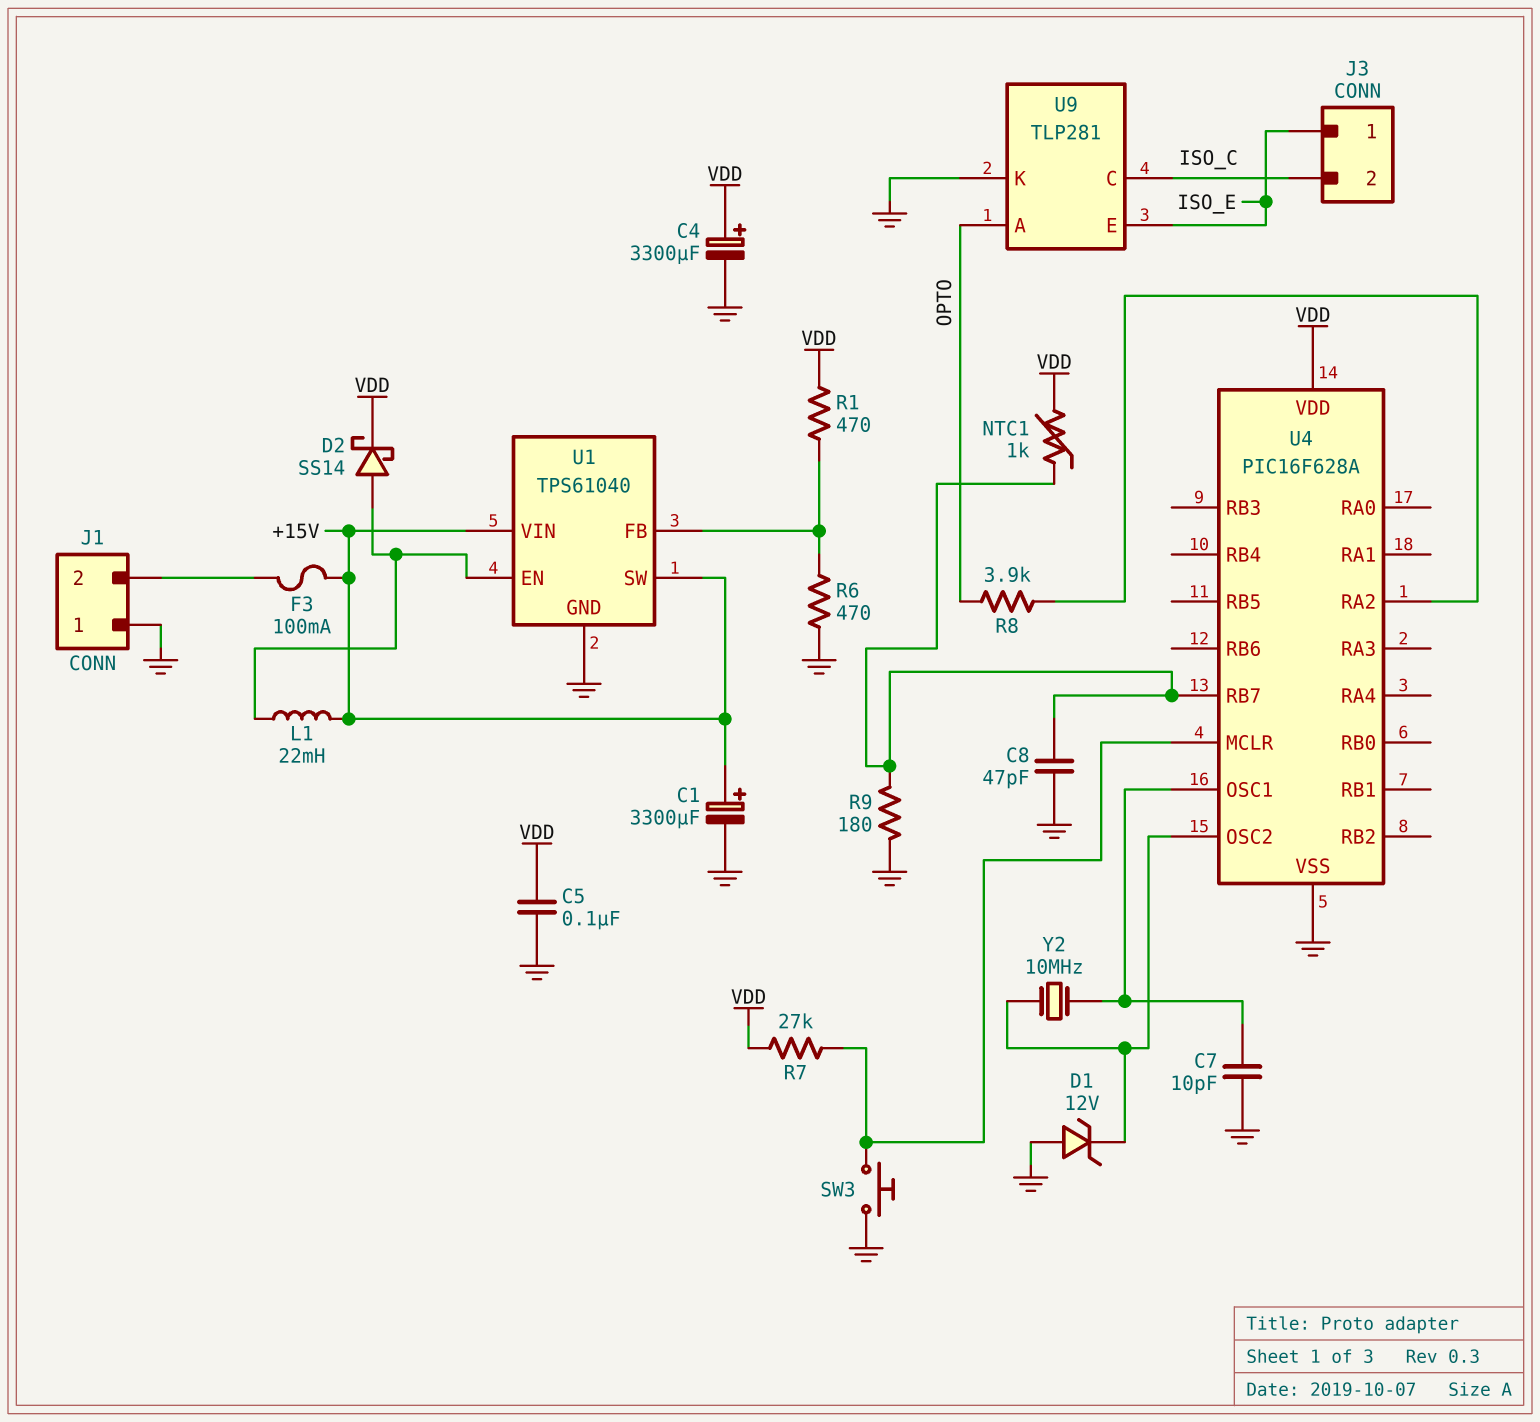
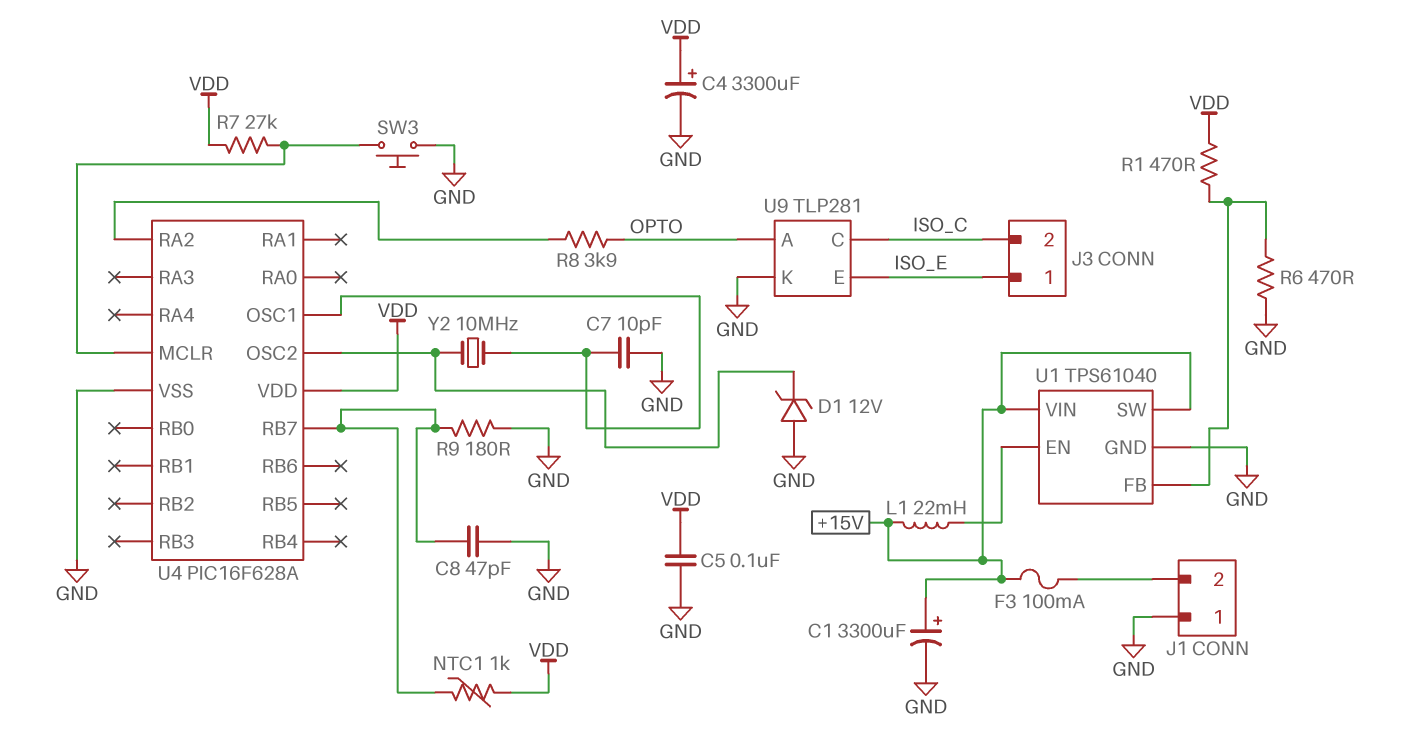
D2: schottky SS14 (A U1/EN, K VDD) -> none

